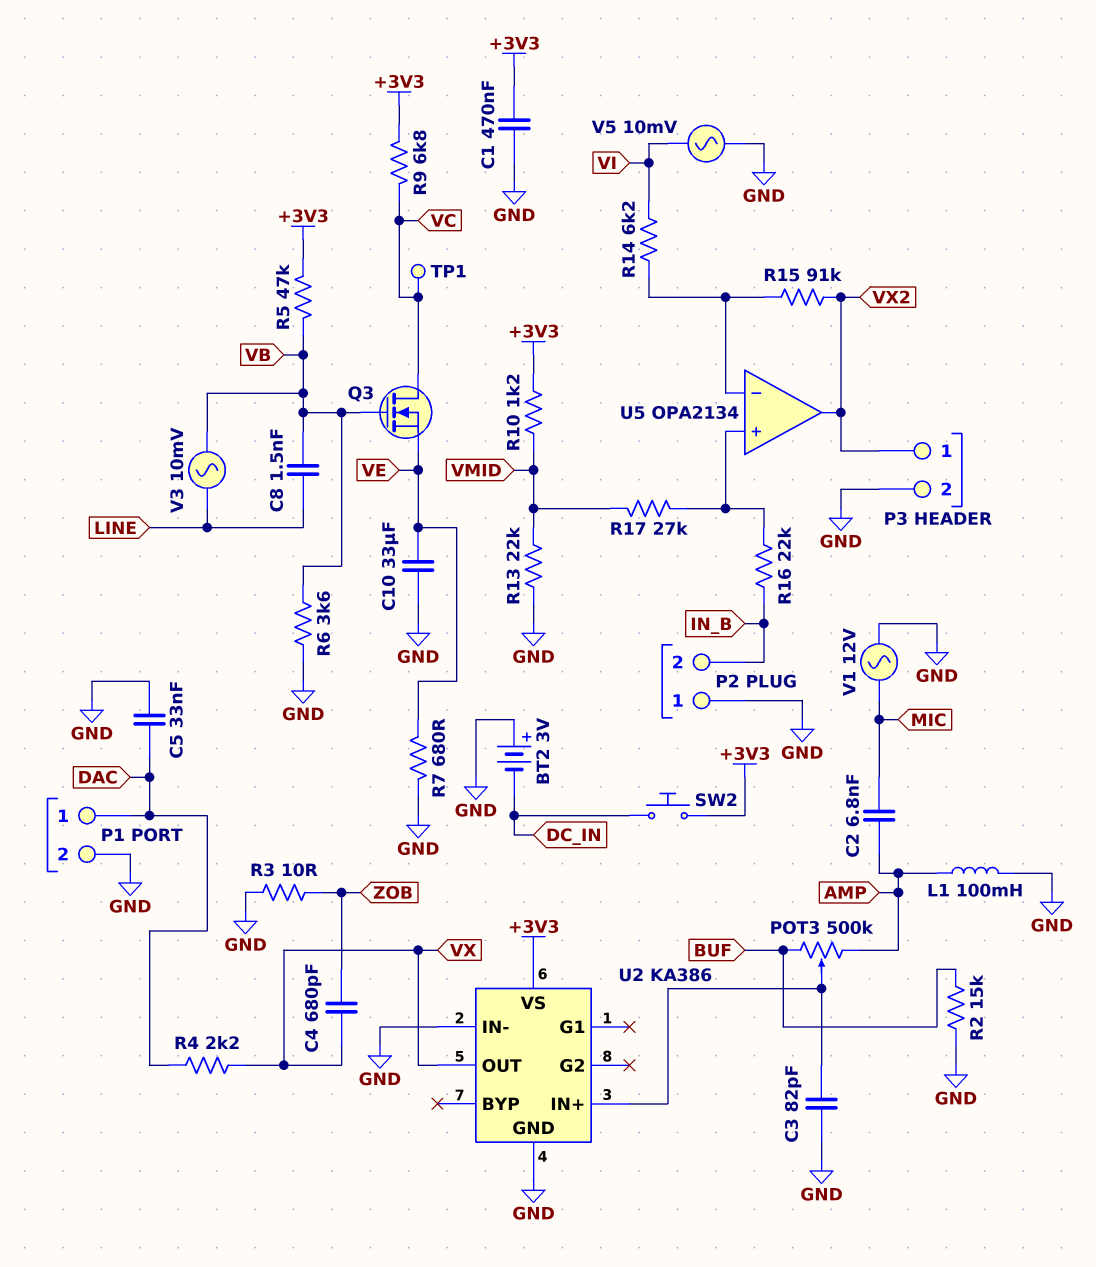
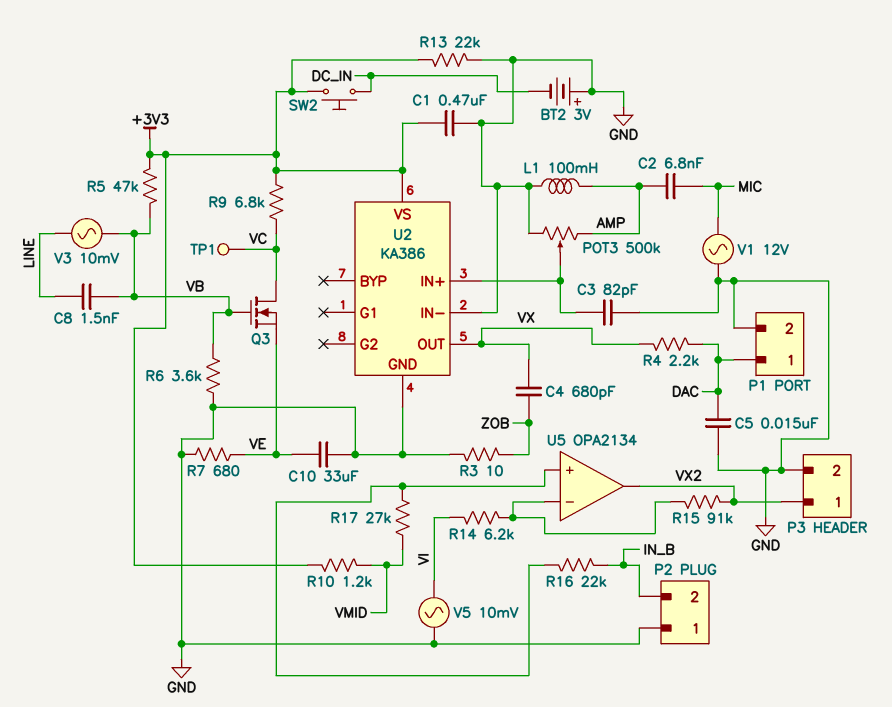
C5: 33nF (DAC, GND) -> 15nF (DAC, GND)
POT3: 500k (AMP, BUF, wiper U2/IN+) -> 500k (AMP, GND, wiper U2/IN+)
R2: 15k (BUF, GND) -> none
R13: 22k (GND, VMID) -> 22k (+3V3, GND)

